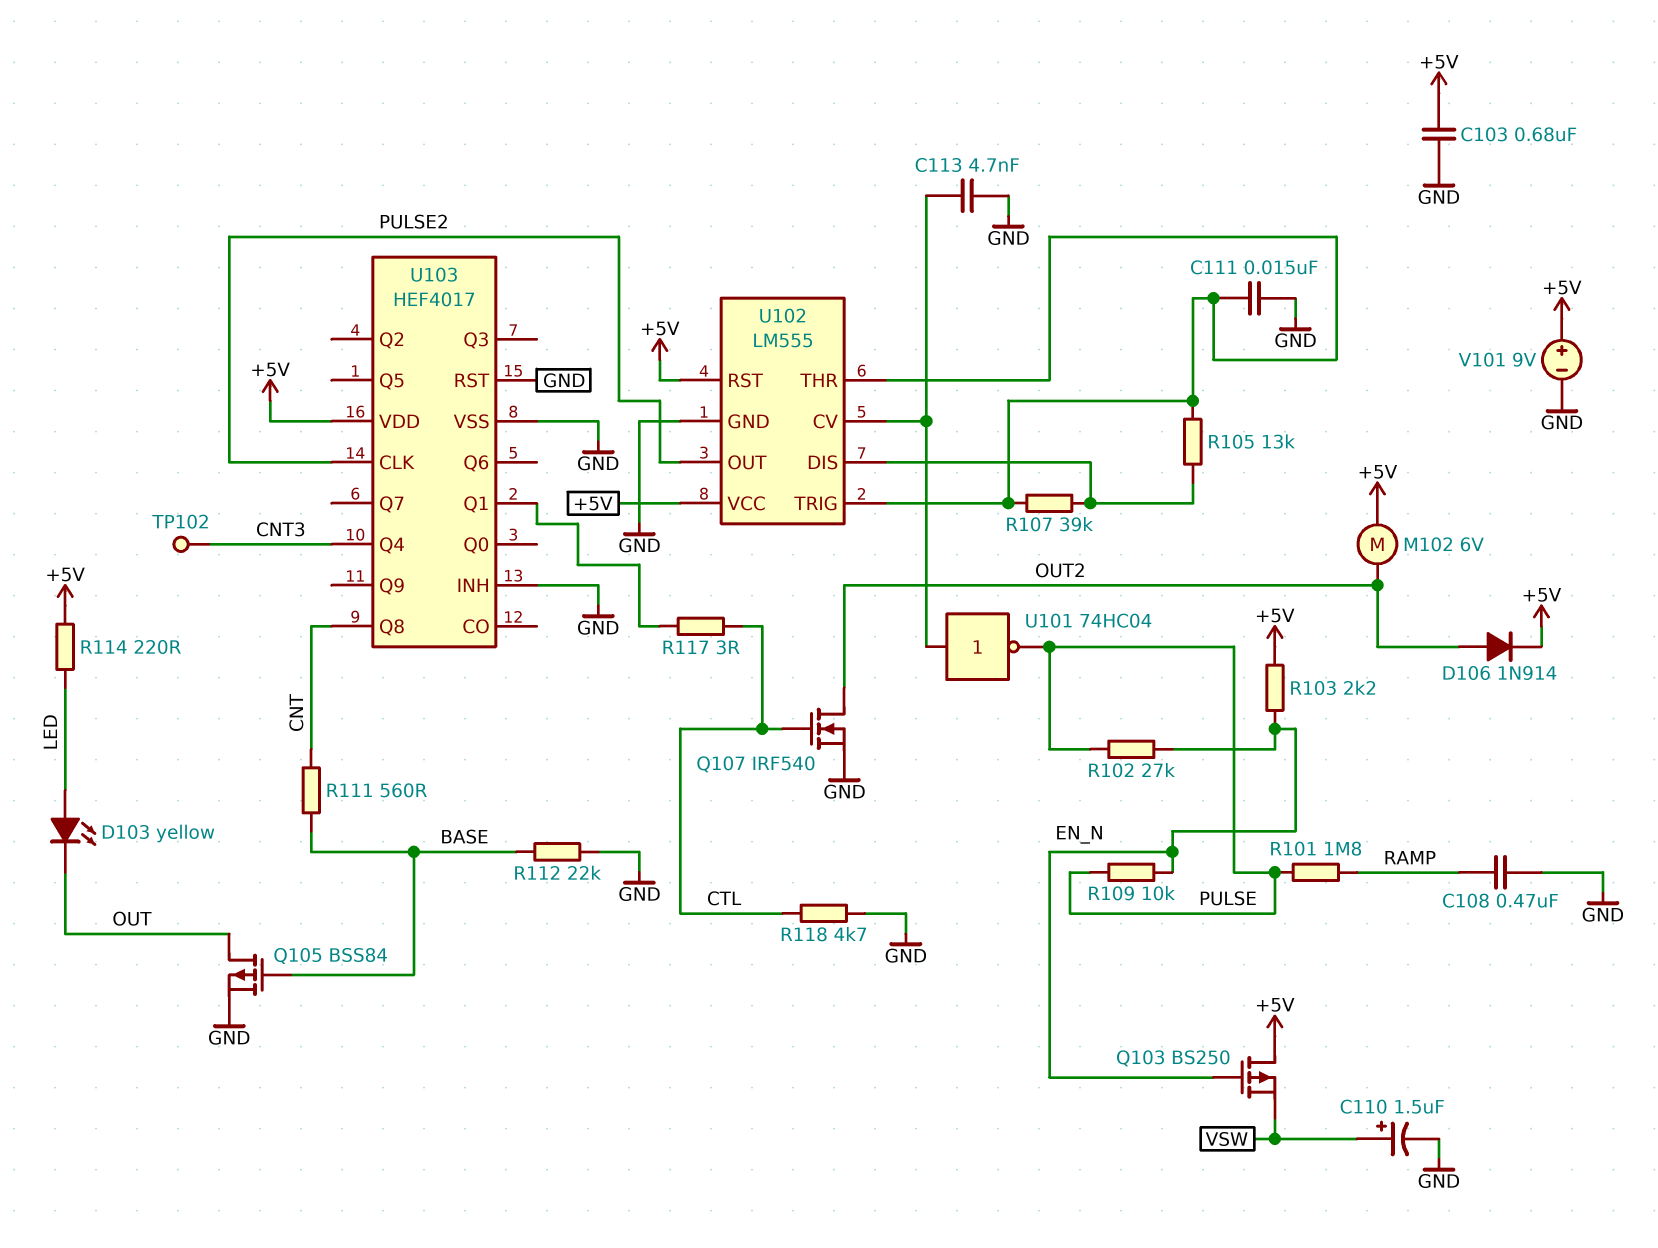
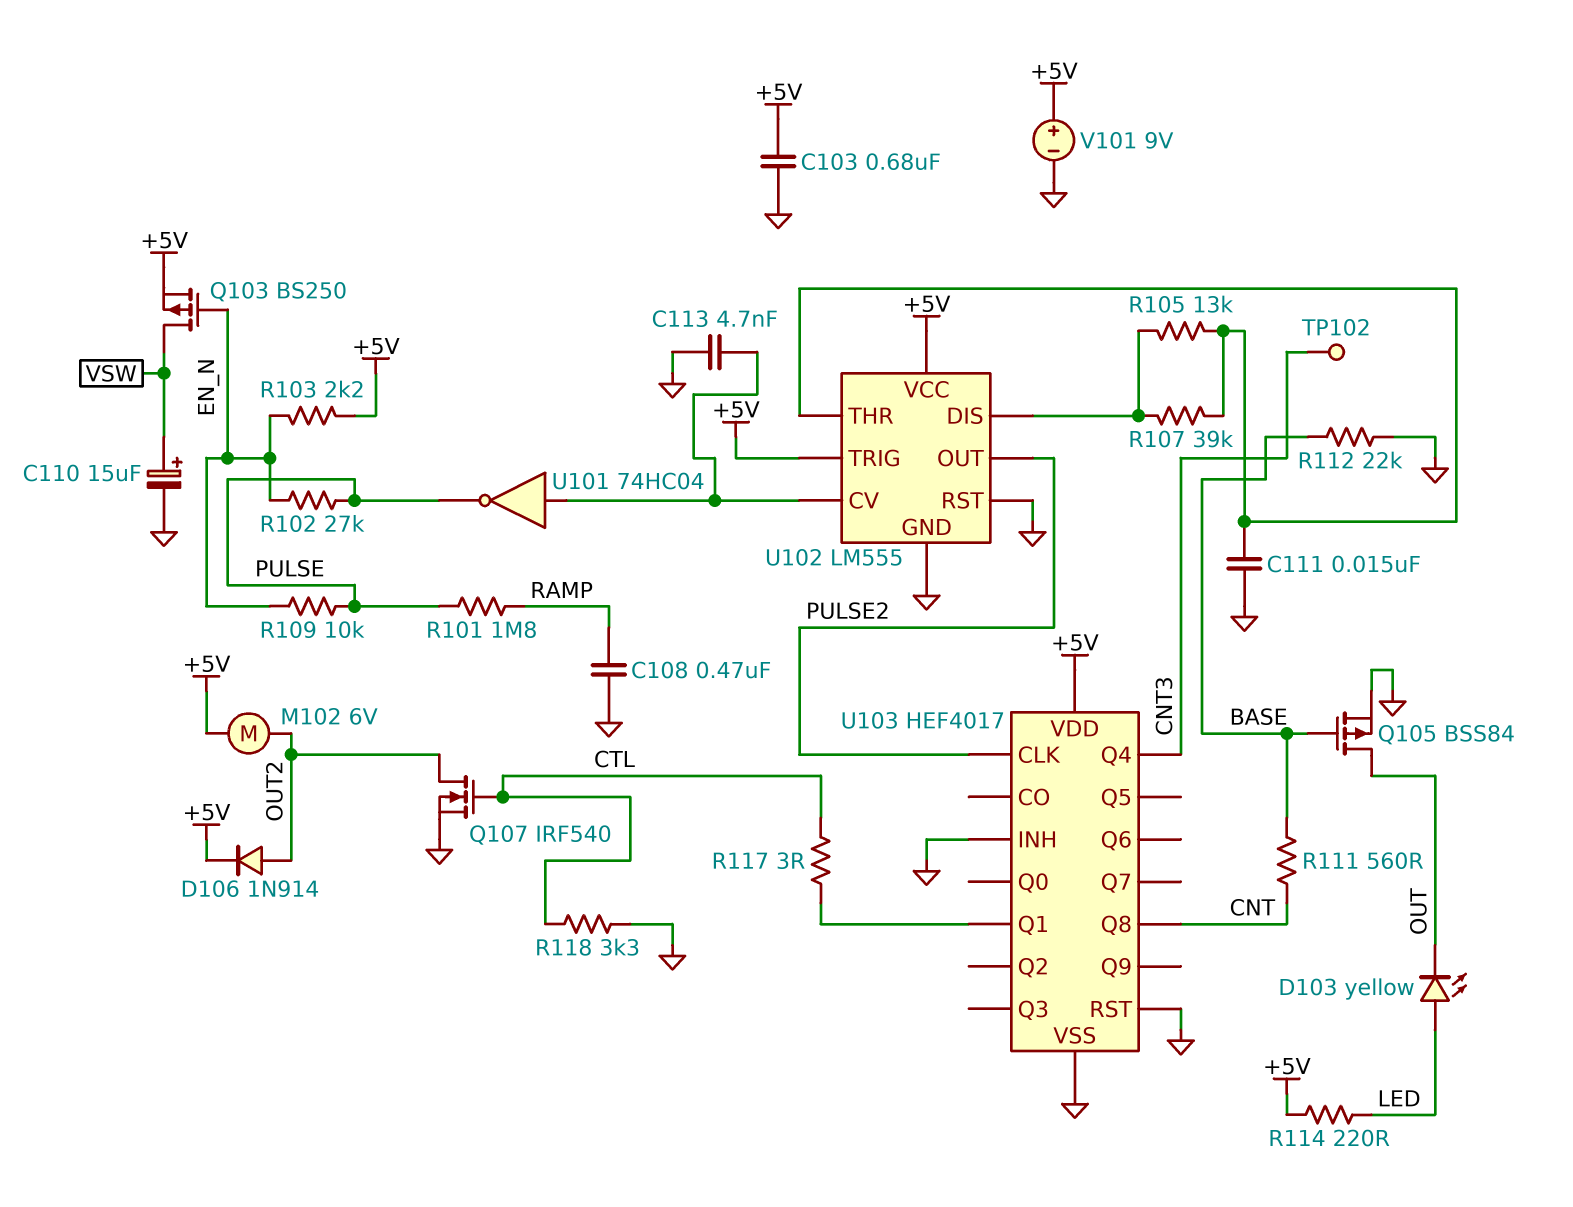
C110: 1.5uF (plus VSW, minus GND) -> 15uF (plus VSW, minus GND)
Q103: PMOS BS250 (G EN_N, D +5V, S VSW) -> PMOS BS250 (G EN_N, D VSW, S +5V)
R118: 4.7k (CTL, GND) -> 3.3k (CTL, GND)
U102 pin RST: +5V -> GND
U102 pin TRIG: U102/THR -> +5V

